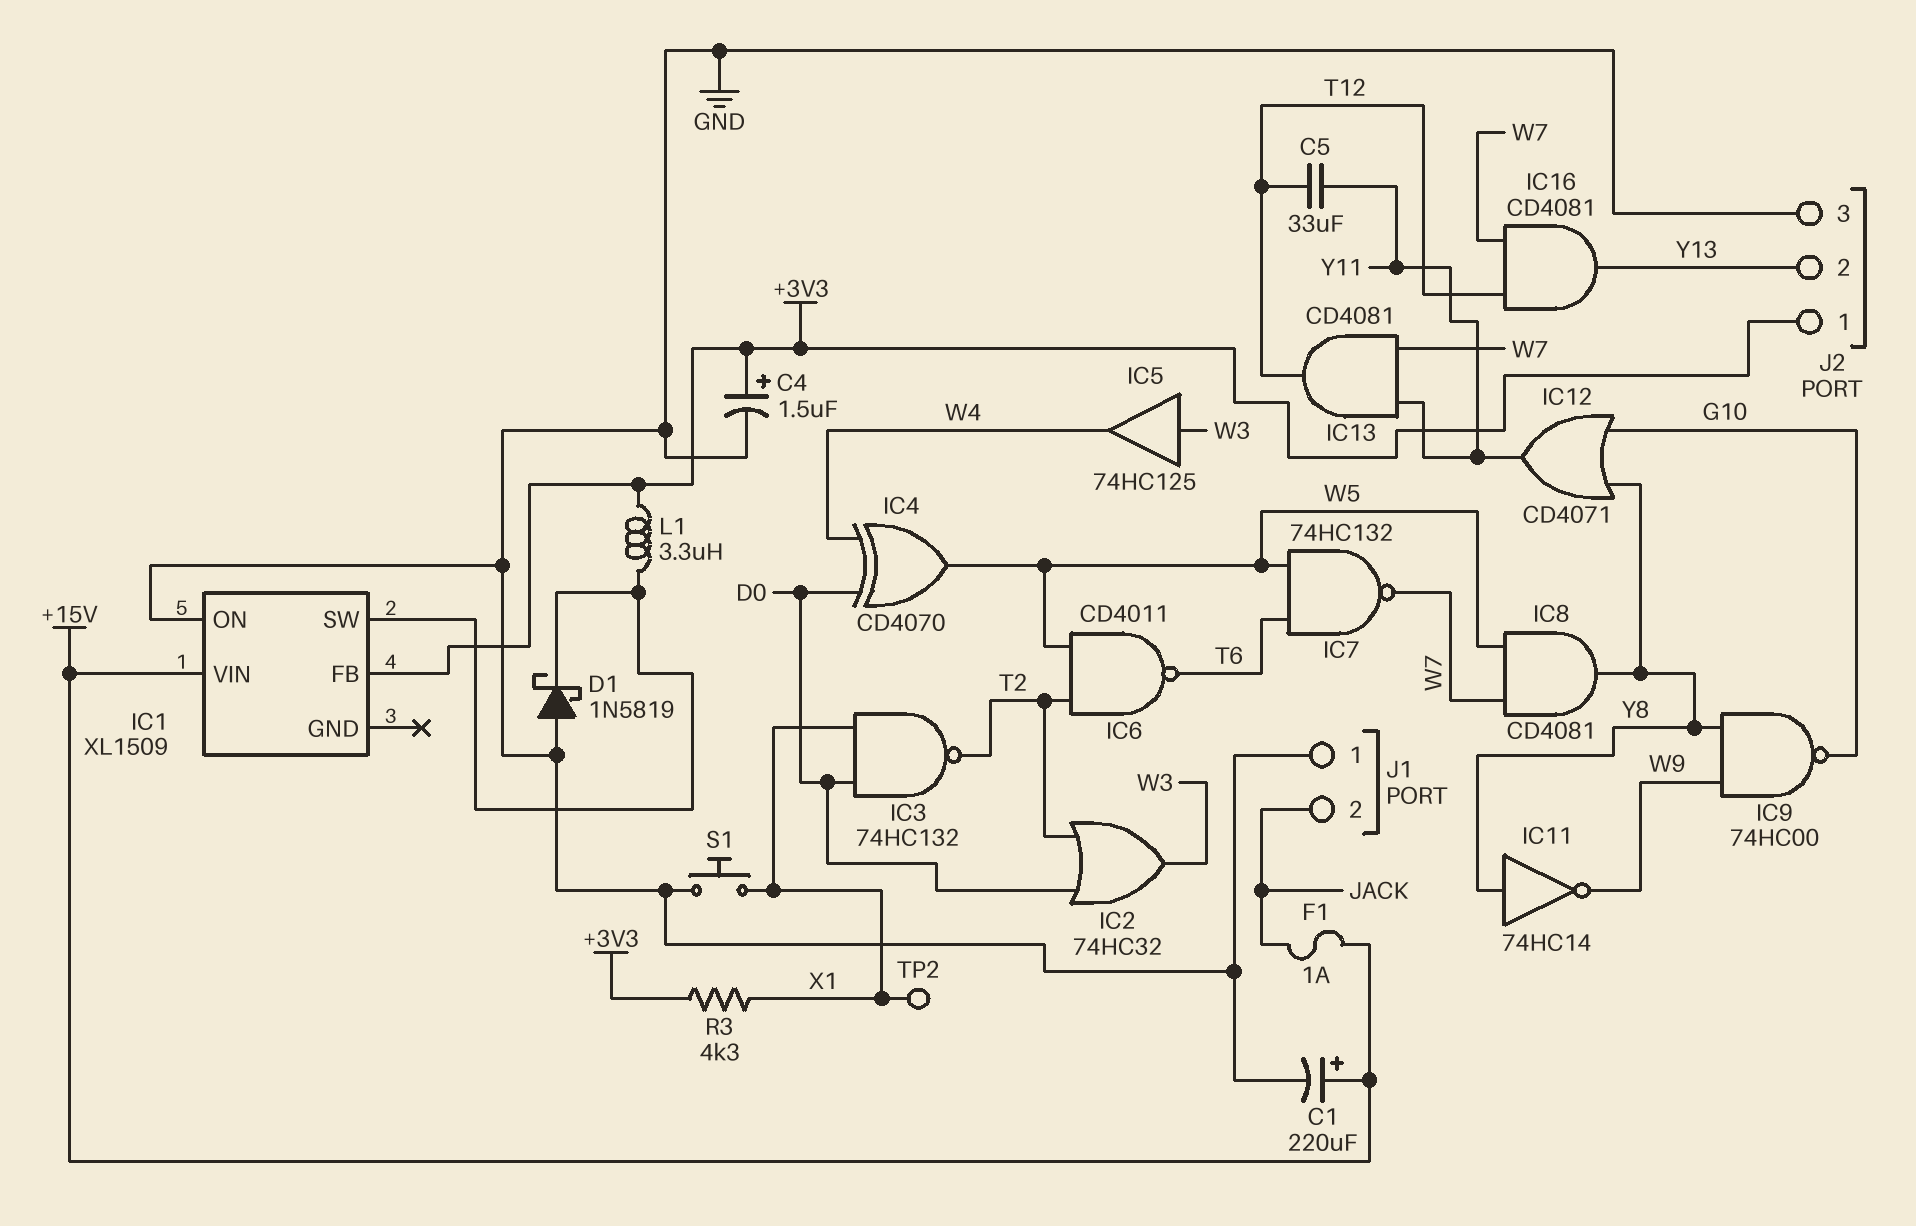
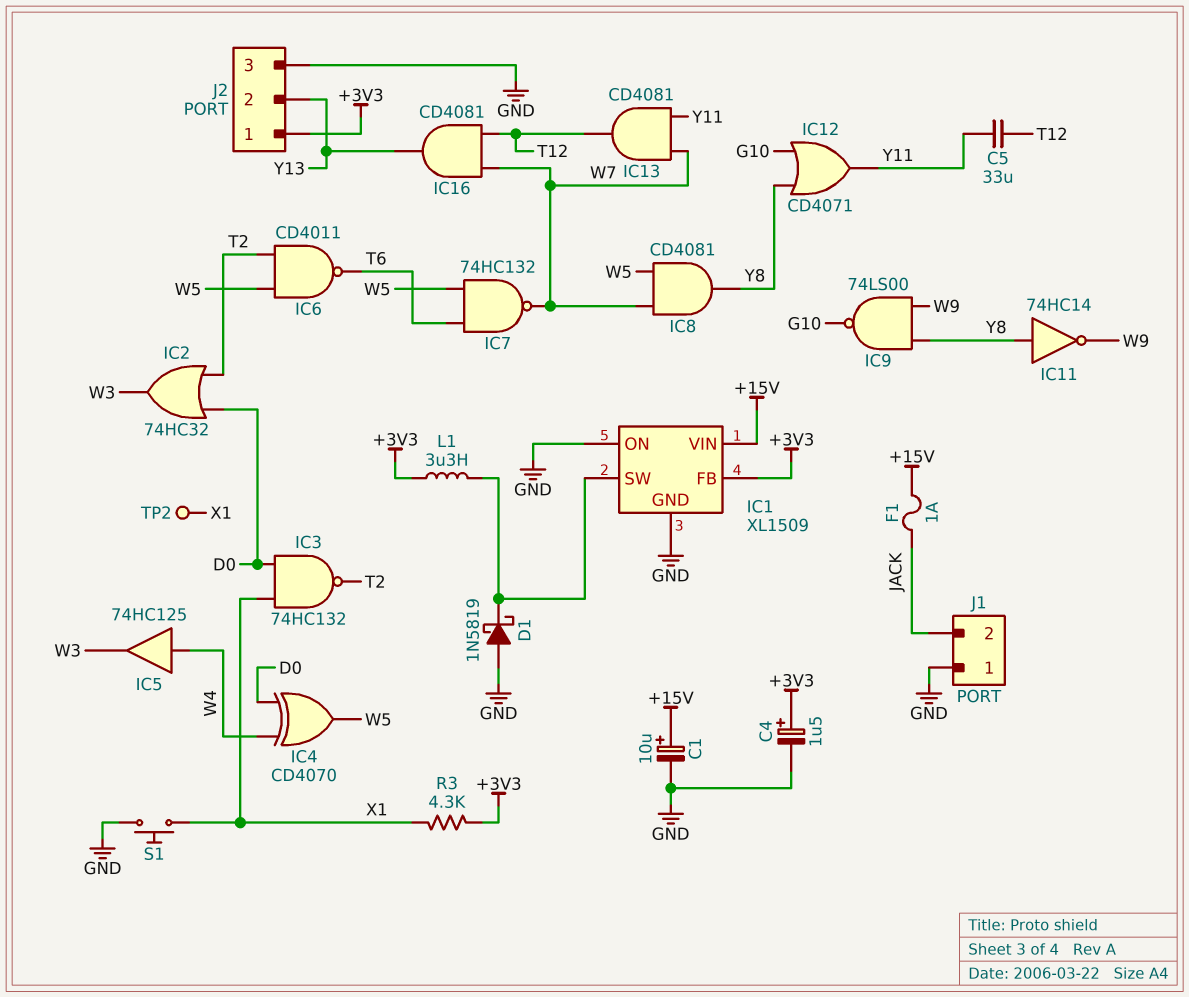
C1: 220uF (plus +15V, minus GND) -> 10uF (plus +15V, minus GND)
IC1 pin GND: none -> GND
IC5: buffer 74HC125 (in W3, out W4) -> buffer 74HC125 (in W4, out W3)
IC9: NAND 74HC00 (in W9, in Y8, out G10) -> NAND 74LS00 (in W9, in Y8, out G10)

